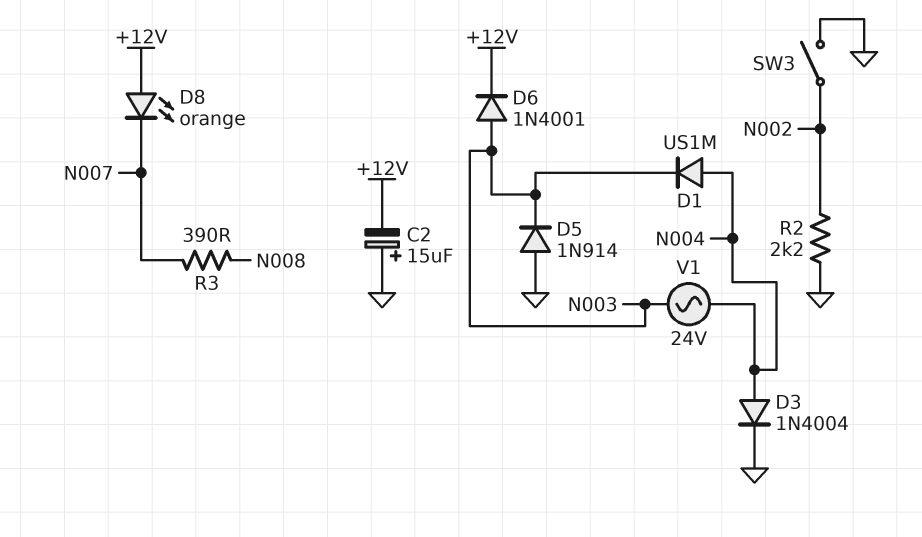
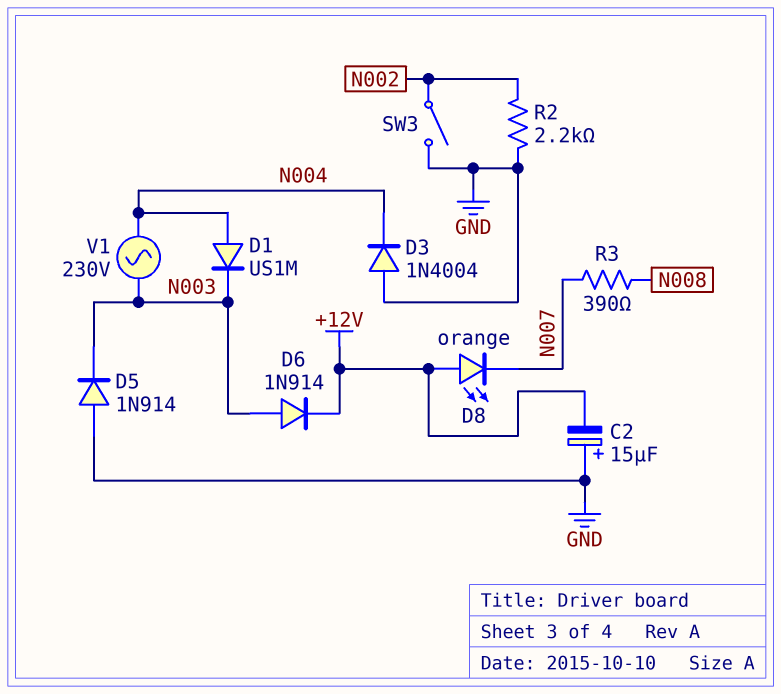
D3: diode 1N4004 (A N004, K GND) -> diode 1N4004 (A GND, K N004)
D6: diode 1N4001 (A N003, K +12V) -> diode 1N914 (A N003, K +12V)
V1: AC 24V (N003, N004) -> AC 230V (N003, N004)

